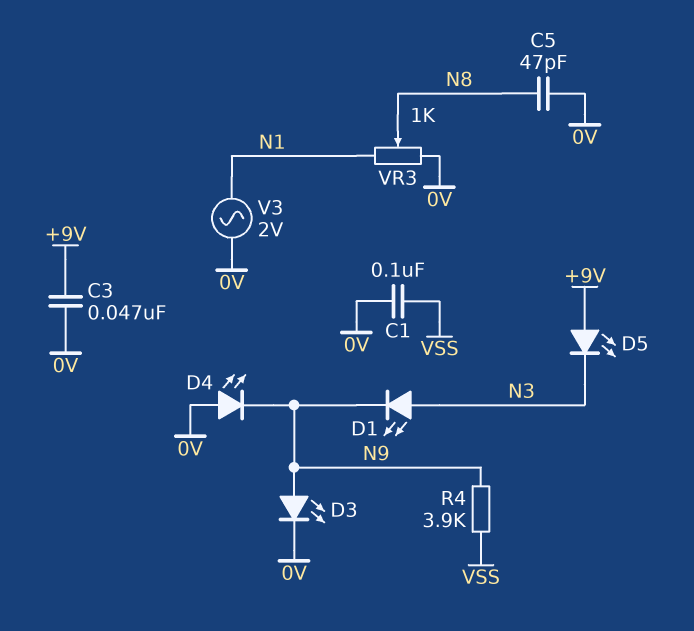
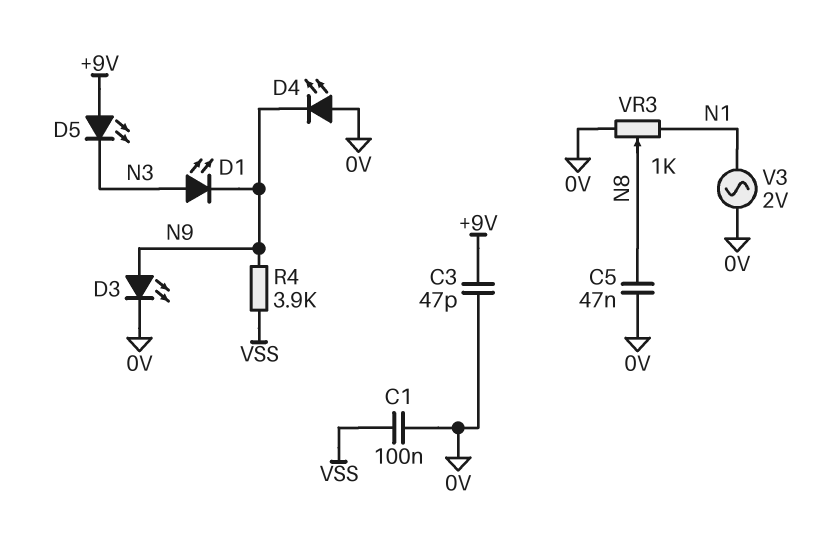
C3: 47nF (+9V, 0V) -> 47pF (+9V, 0V)
C5: 47pF (0V, N8) -> 47nF (0V, N8)

